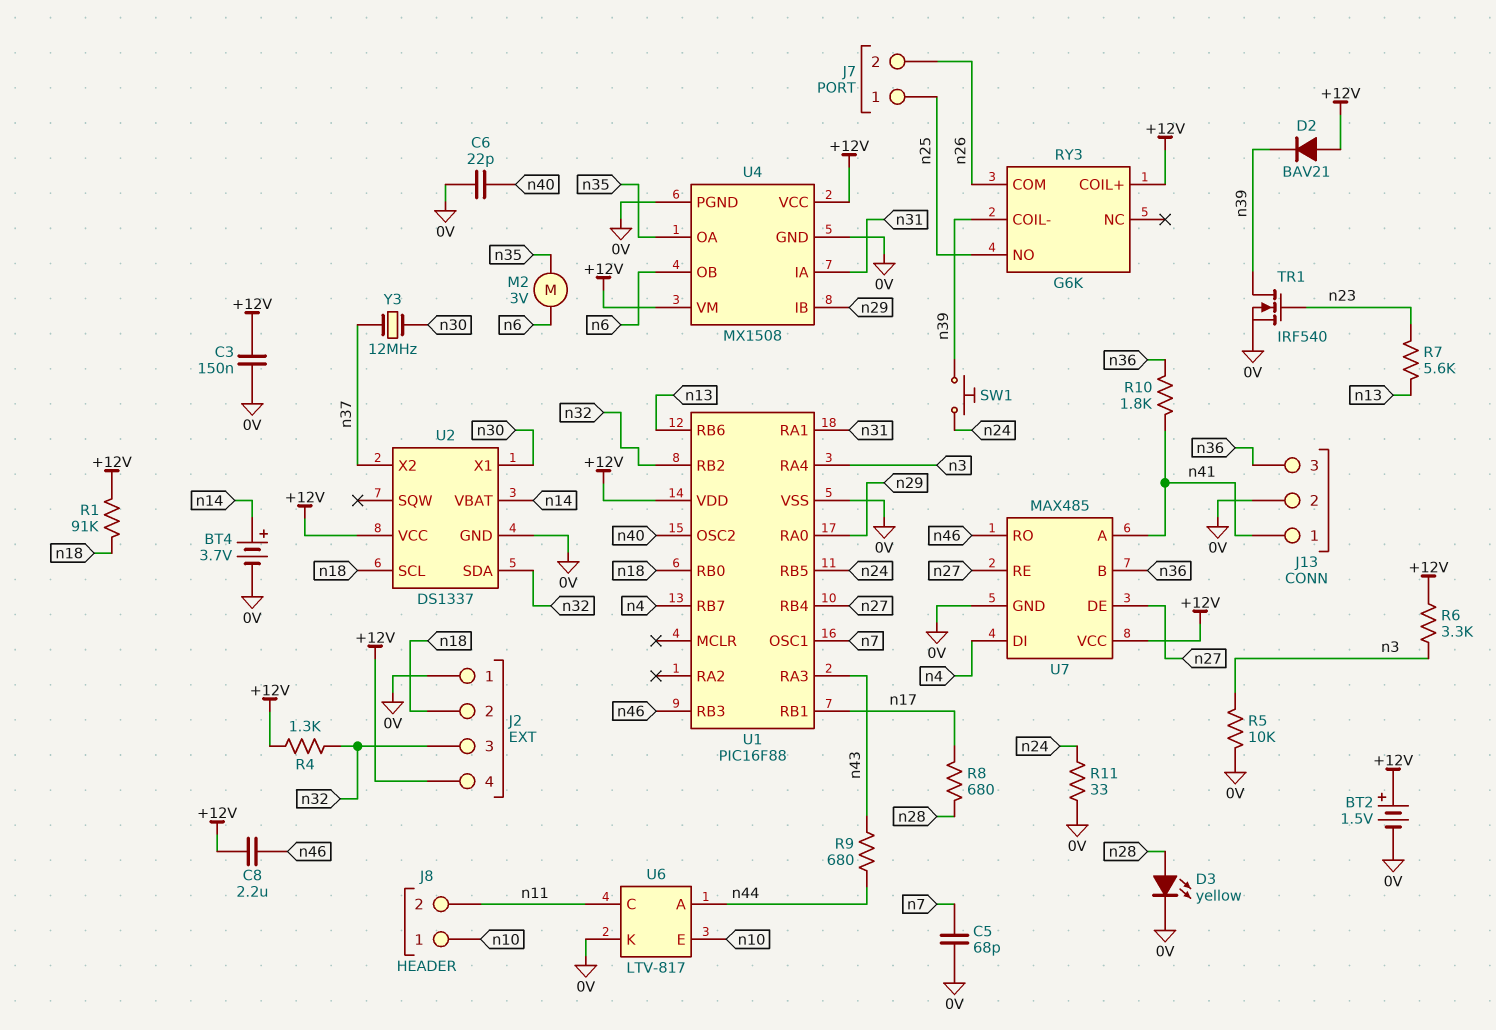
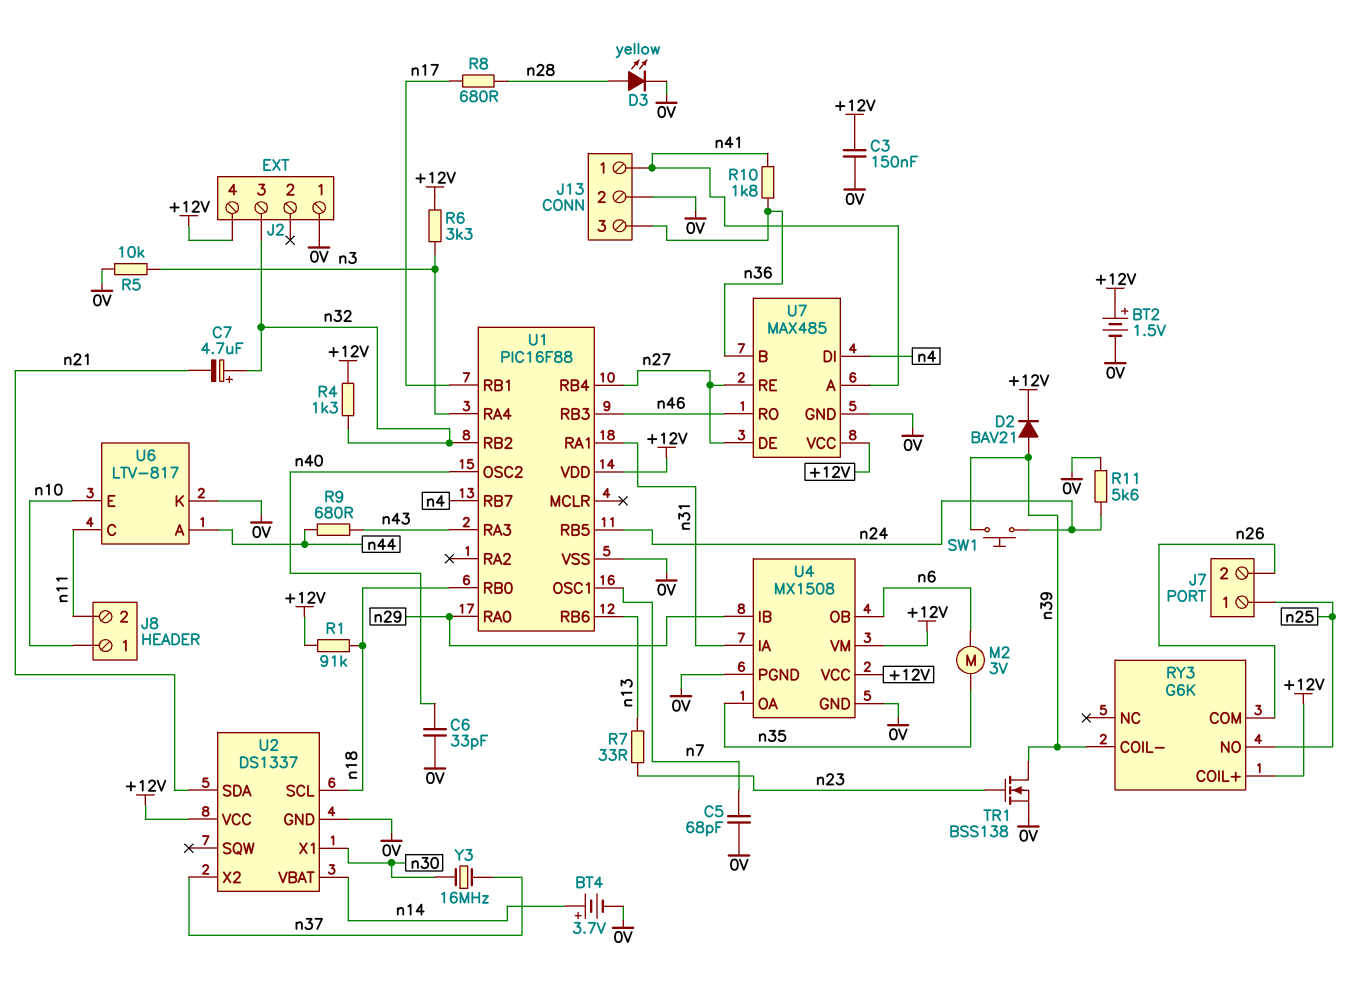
C6: 22pF (0V, n40) -> 33pF (0V, n40)
C7: none -> 4.7uF (plus n32, minus n21)
C8: 2.2uF (+12V, n46) -> none
D2: diode BAV21 (A +12V, K n39) -> diode BAV21 (A n39, K +12V)
J2 pin 2: n18 -> none
R7: 5.6k (n13, n23) -> 33 (n13, n23)
R11: 33 (0V, n24) -> 5.6k (0V, n24)
TR1: NMOS IRF540 (G n23, D n39, S 0V) -> NMOS BSS138 (G n23, D n39, S 0V)
U2 pin SDA: n32 -> n21
Y3: 12MHz (n30, n37) -> 16MHz (n30, n37)

